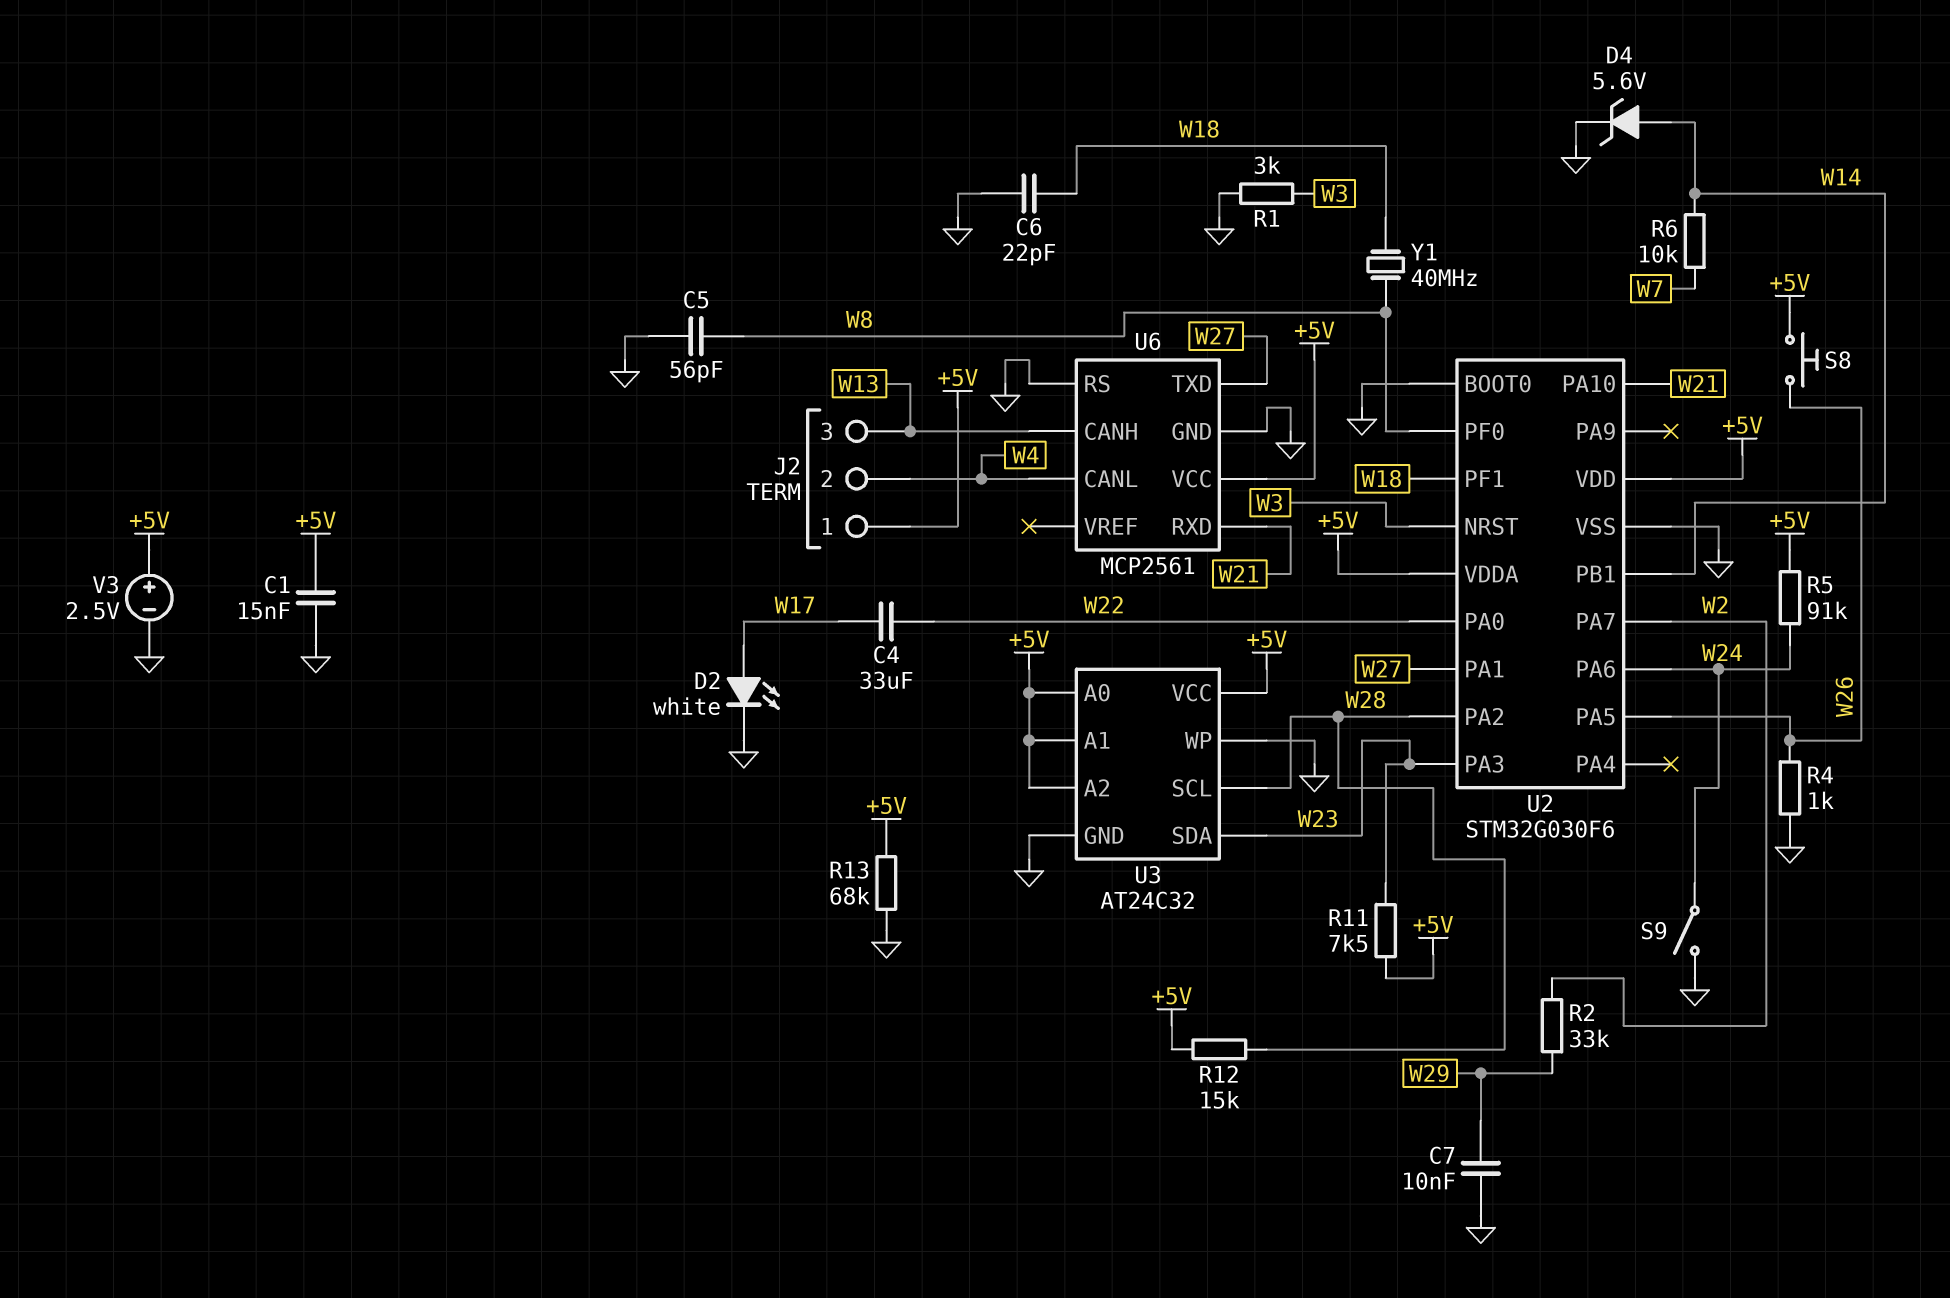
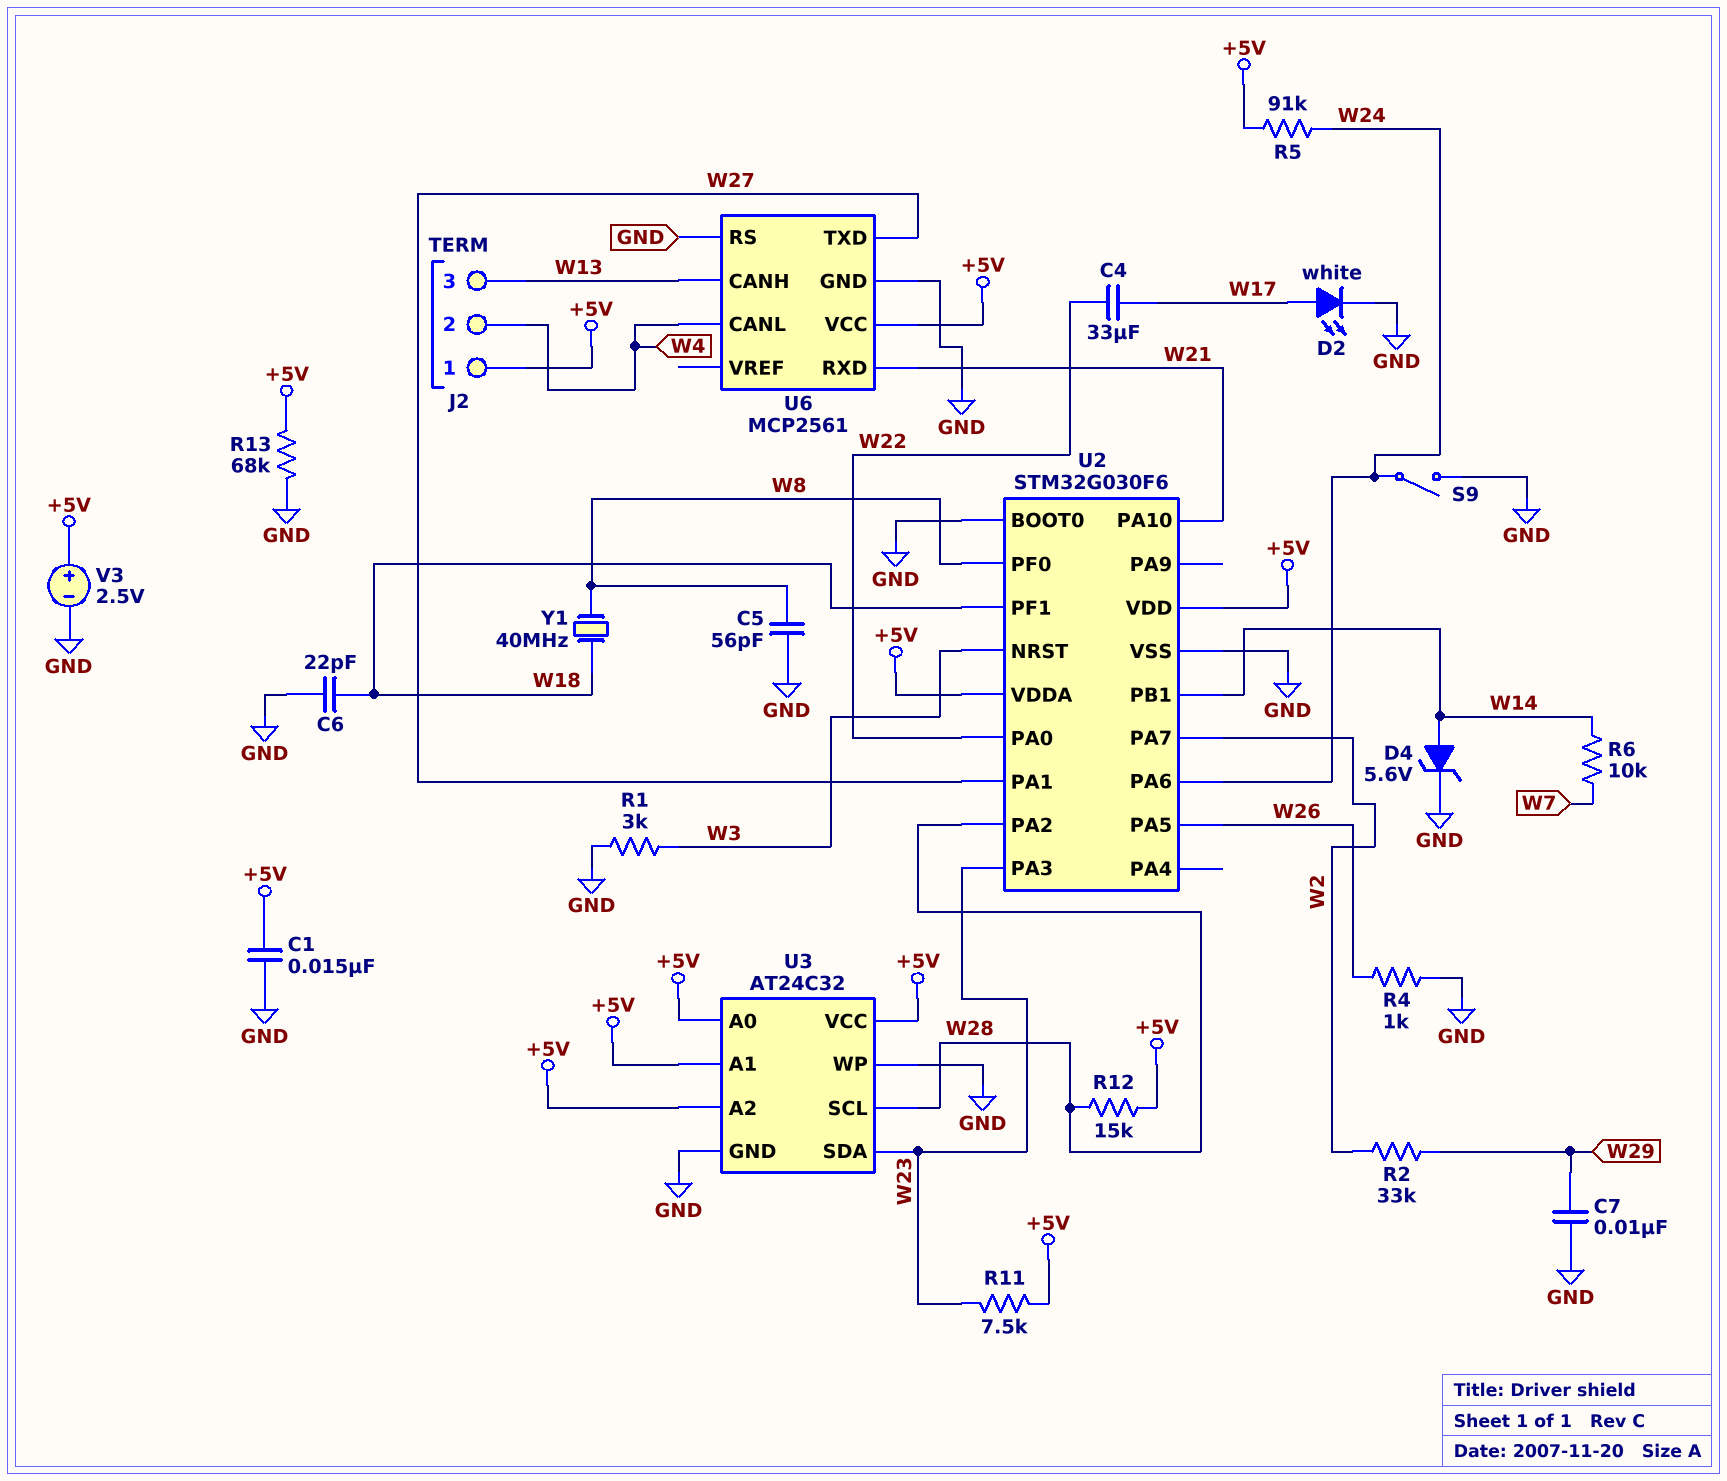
S8: button (+5V, W26) -> none

